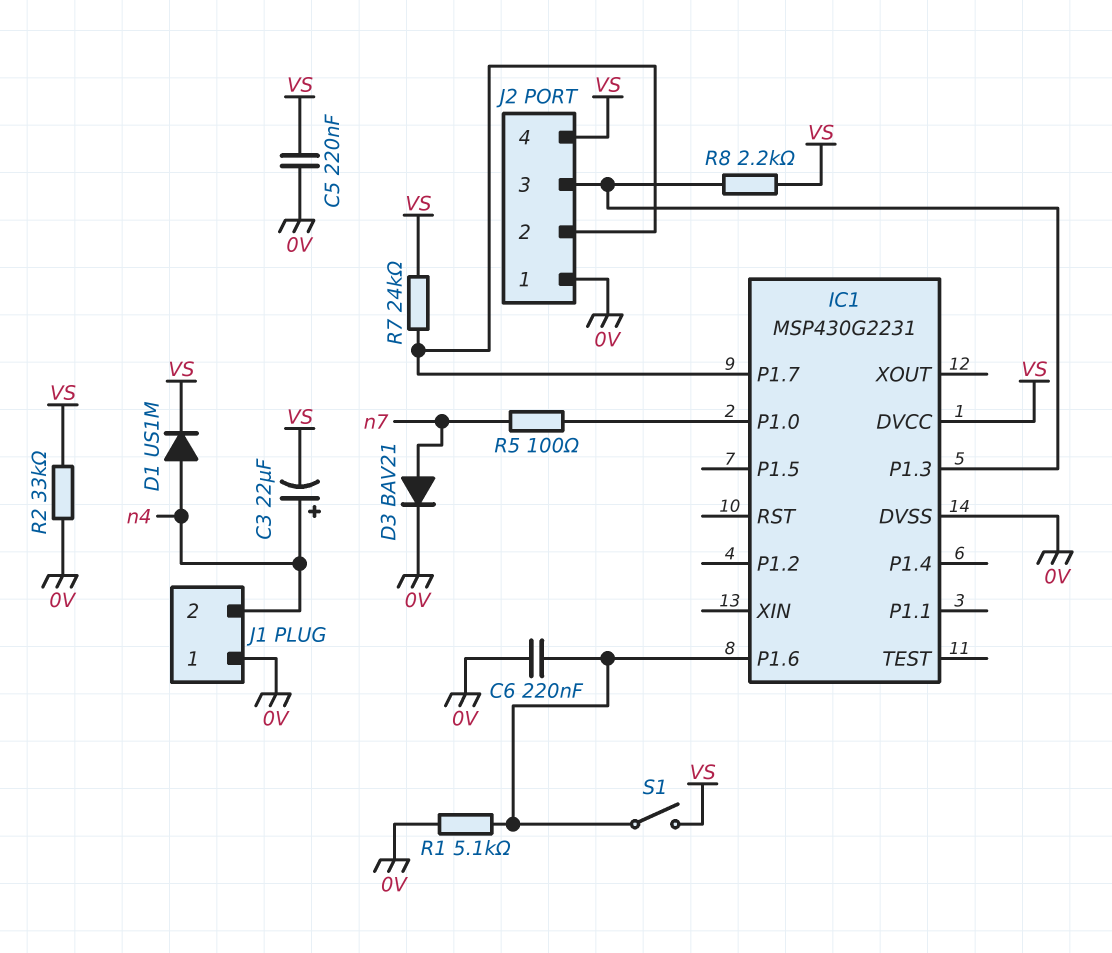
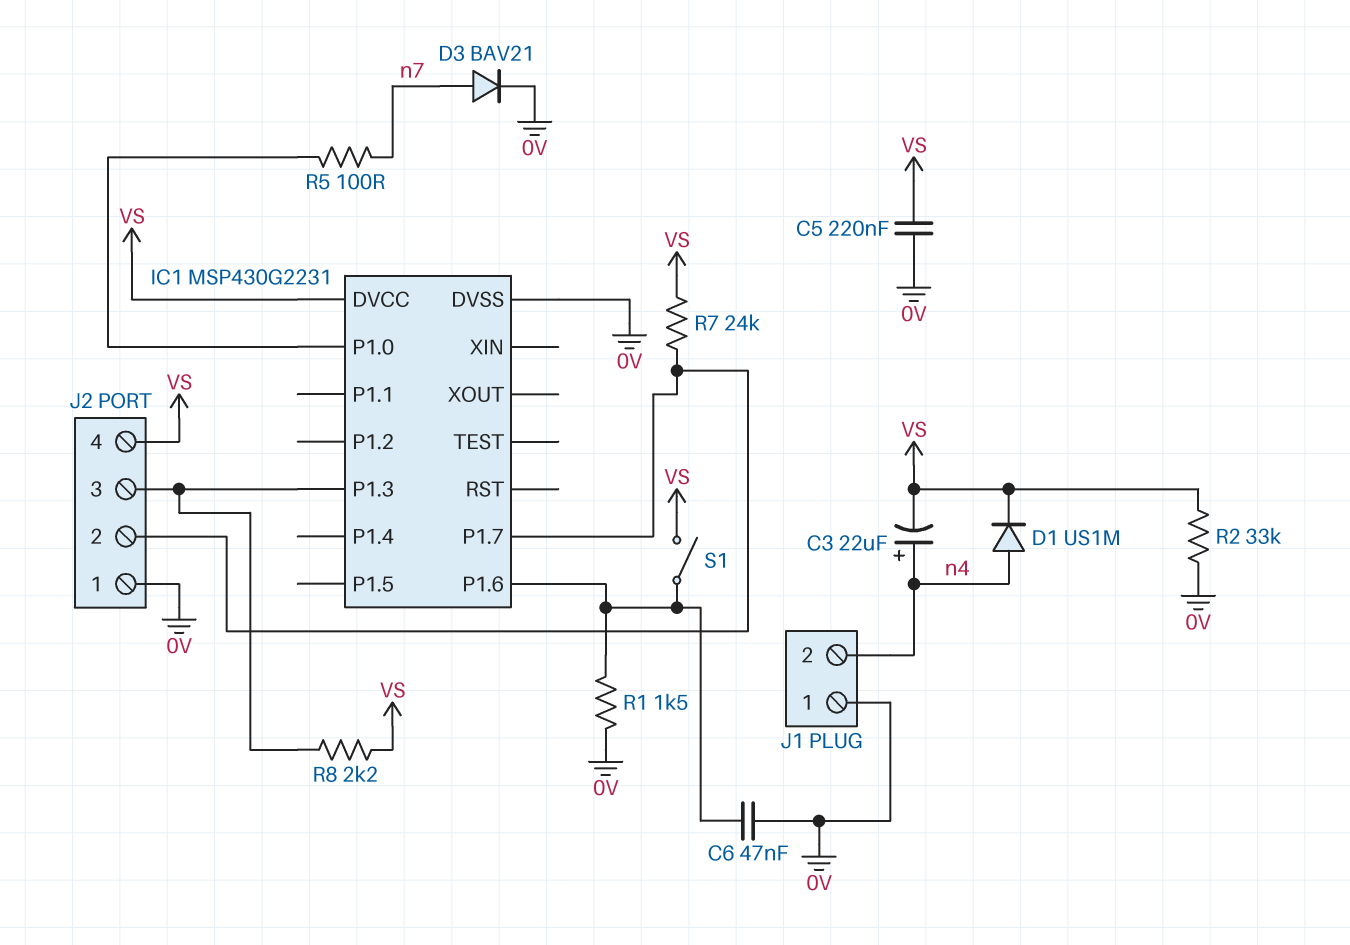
C6: 220nF (0V, IC1/P1.6) -> 47nF (0V, IC1/P1.6)
R1: 5.1k (0V, IC1/P1.6) -> 1.5k (0V, IC1/P1.6)

